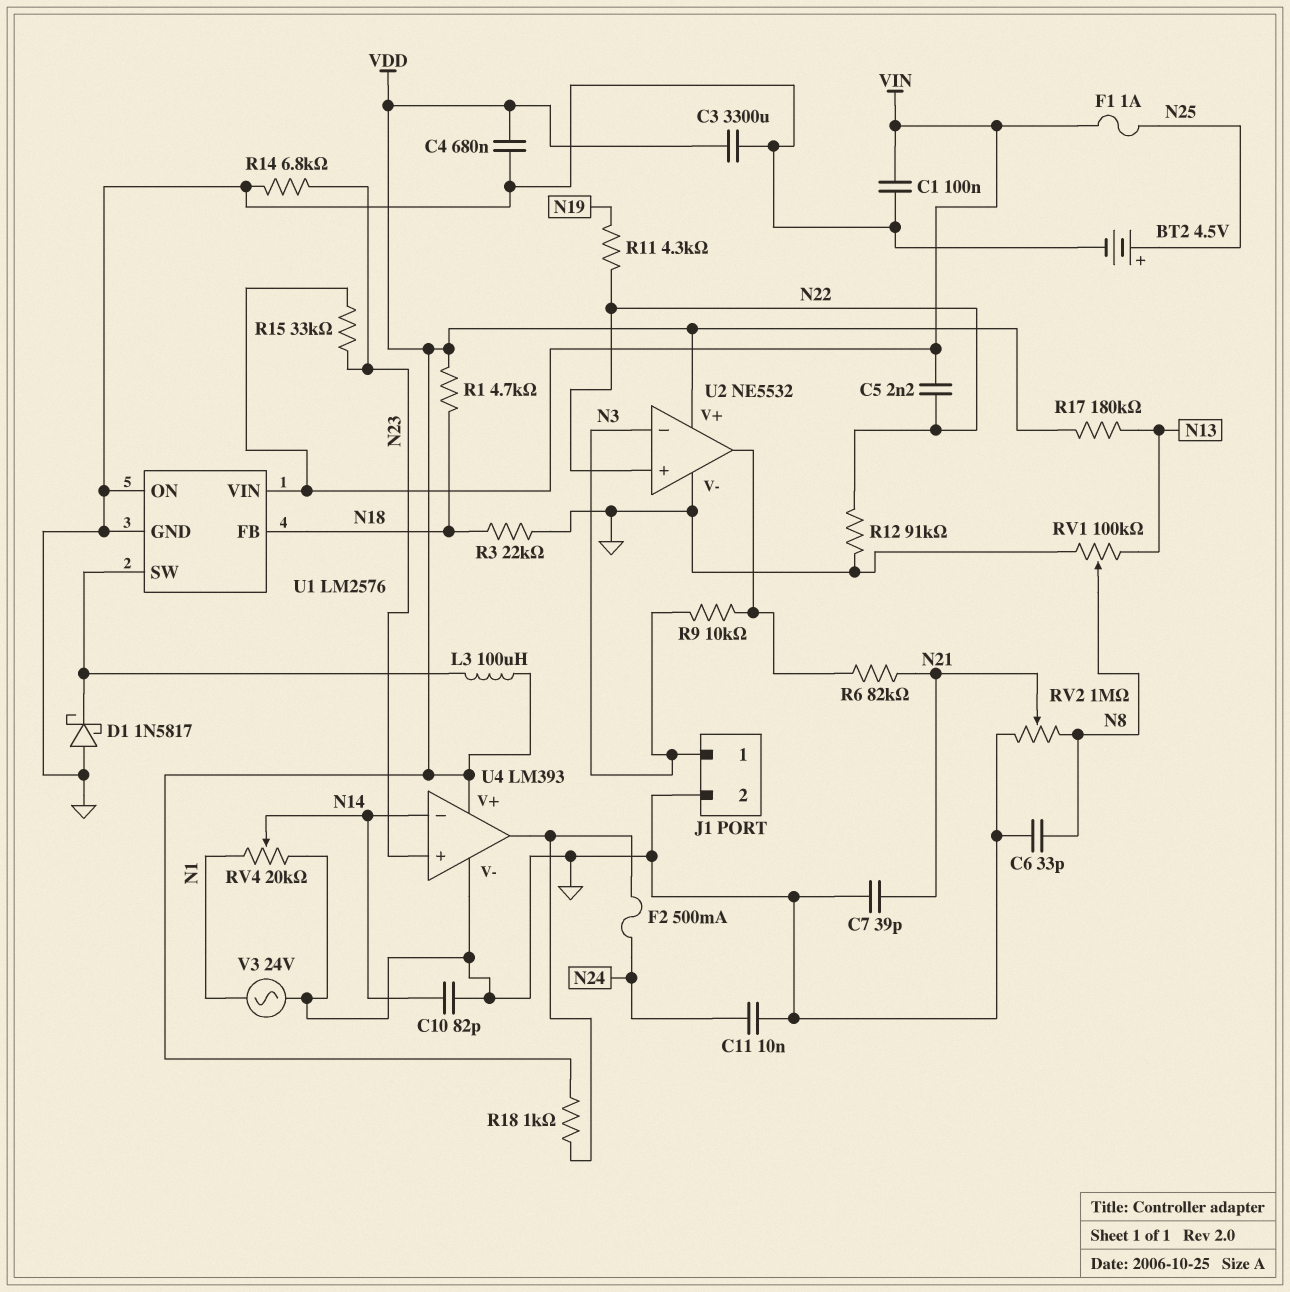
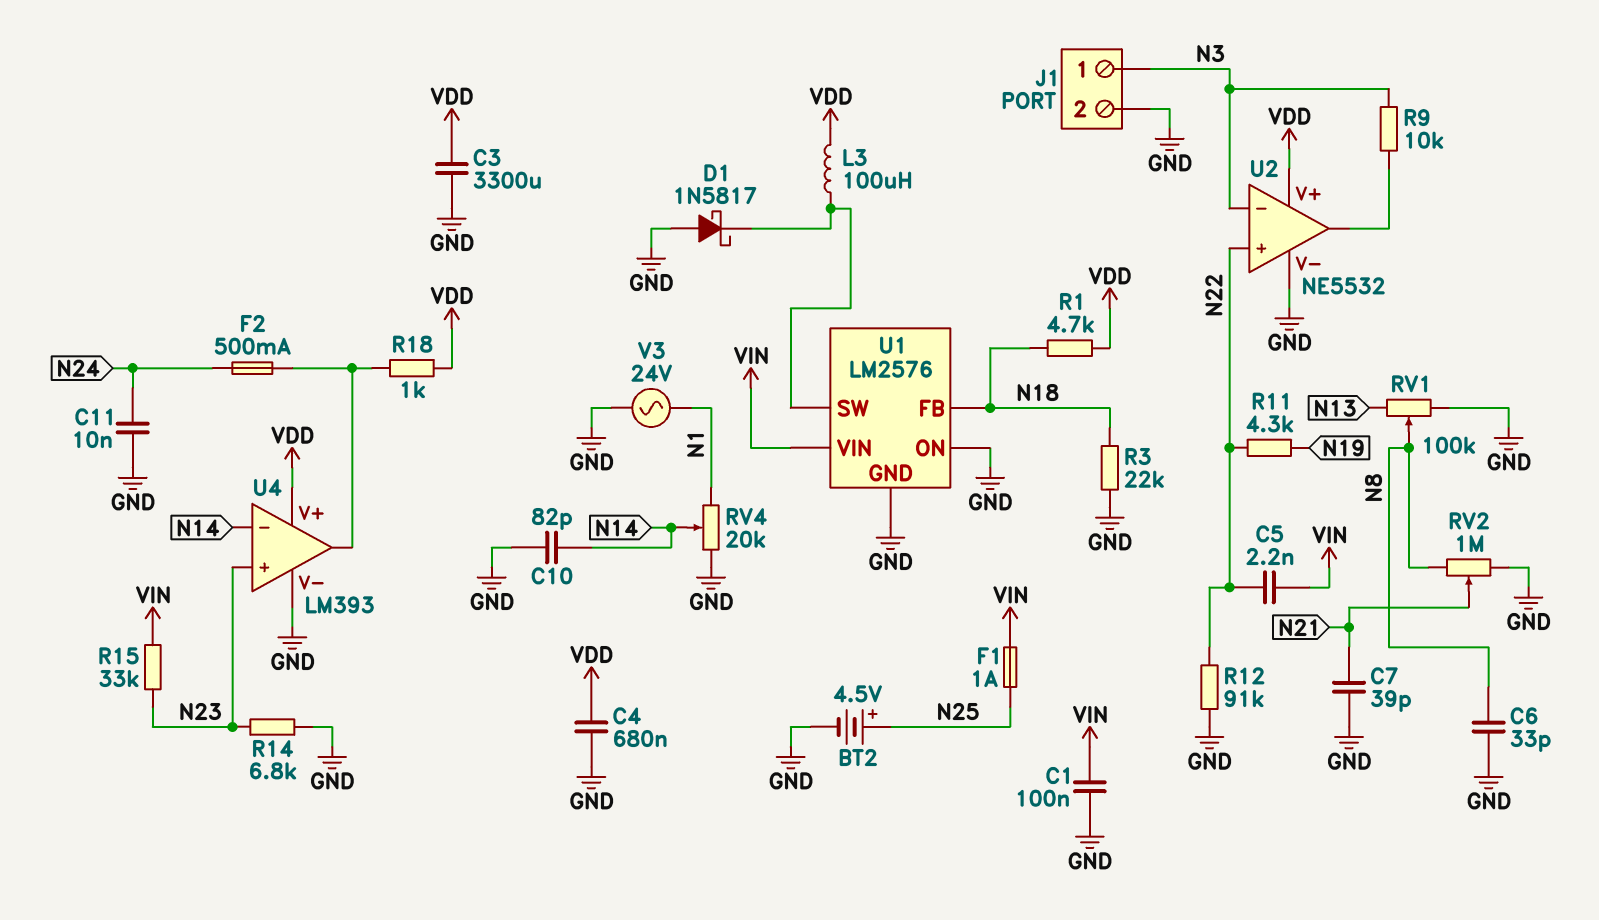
R6: 82k (N21, U2/out) -> none
R17: 180k (N13, VDD) -> none

